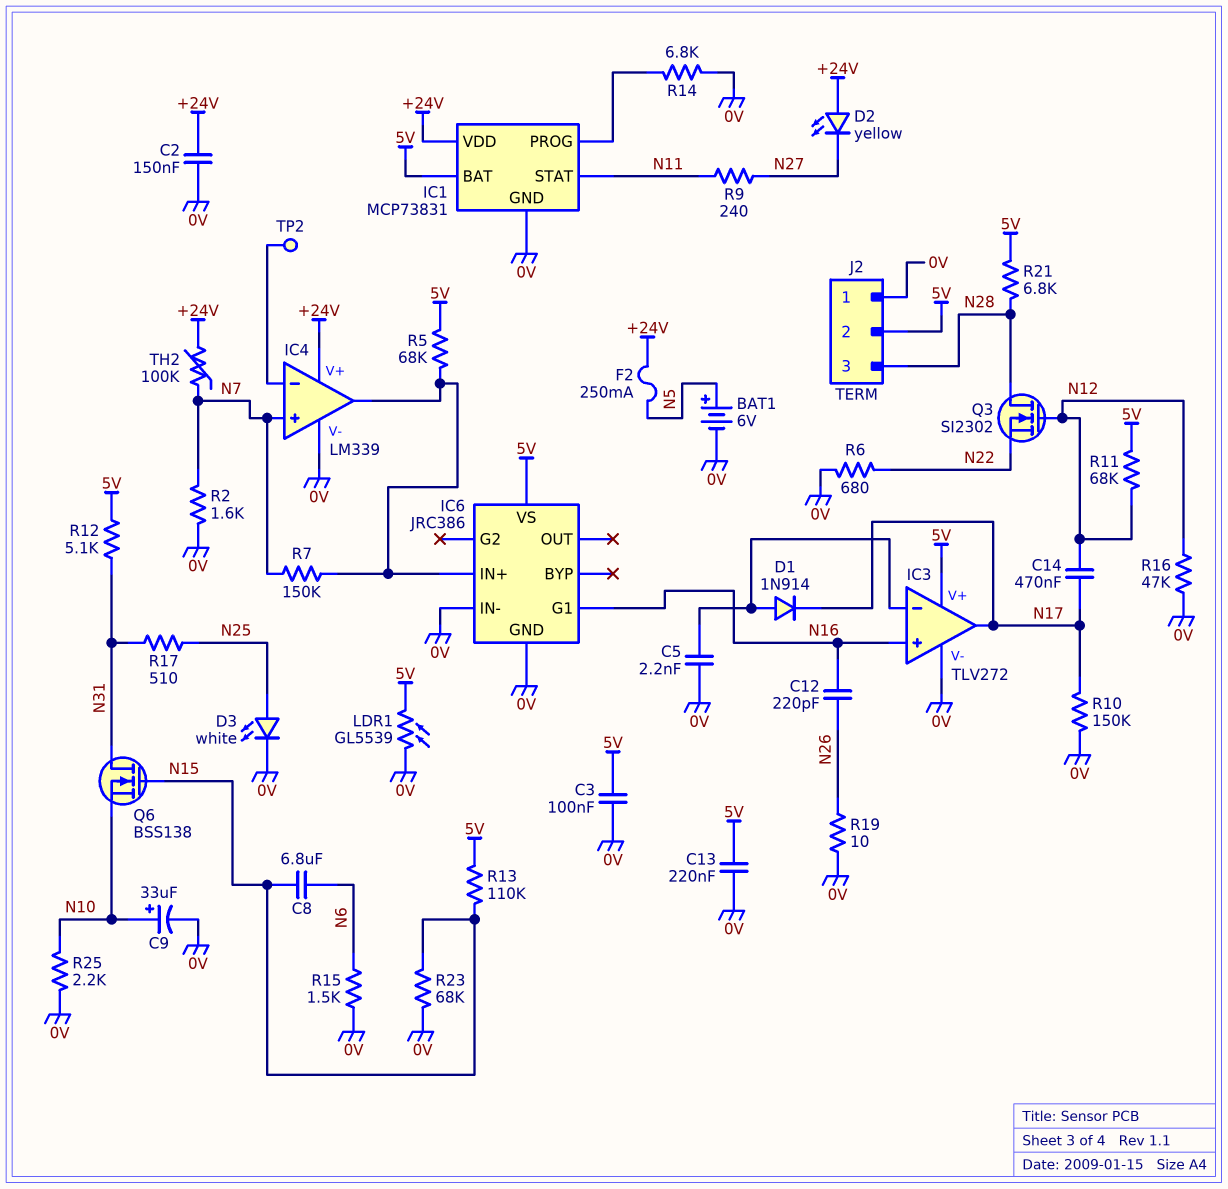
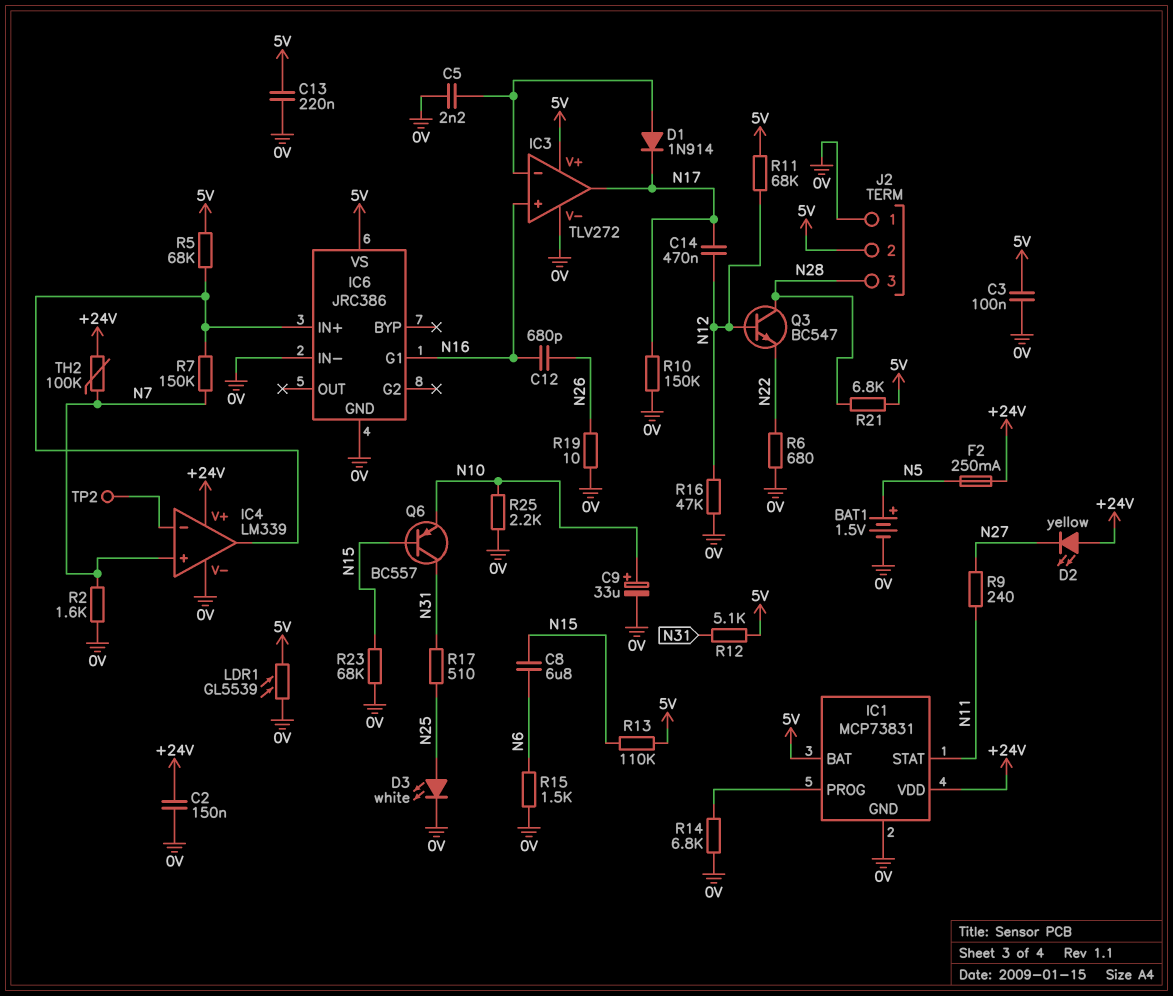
BAT1: 6V (plus N5, minus 0V) -> 1.5V (plus N5, minus 0V)
C12: 220pF (N16, N26) -> 680pF (N16, N26)
Q3: NMOS SI2302 (G N12, D N28, S N22) -> NPN BC547 (B N12, C N28, E N22)
Q6: NMOS BSS138 (G N15, D N31, S N10) -> PNP BC557 (B N15, C N31, E N10)

